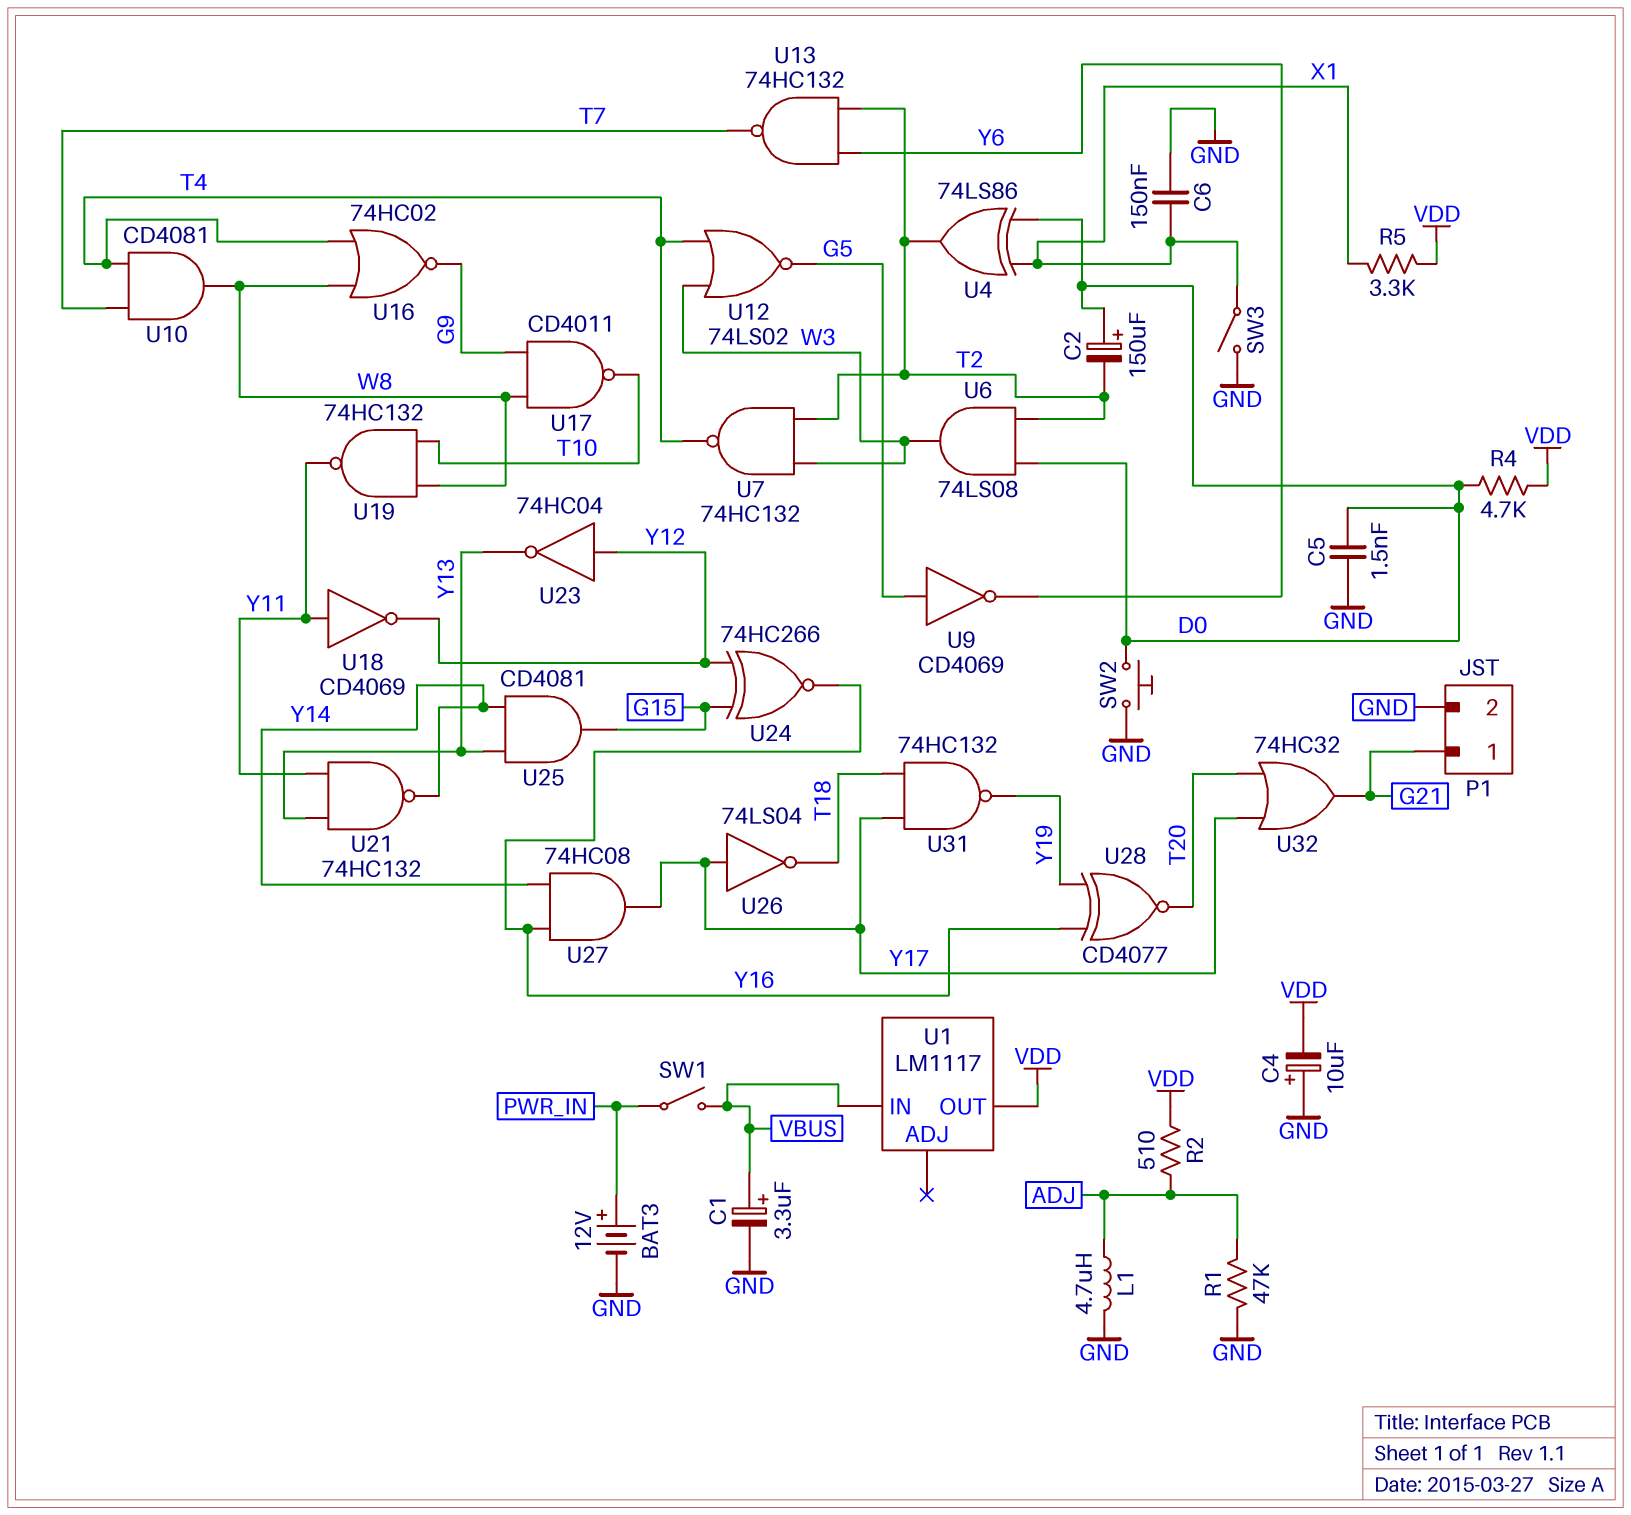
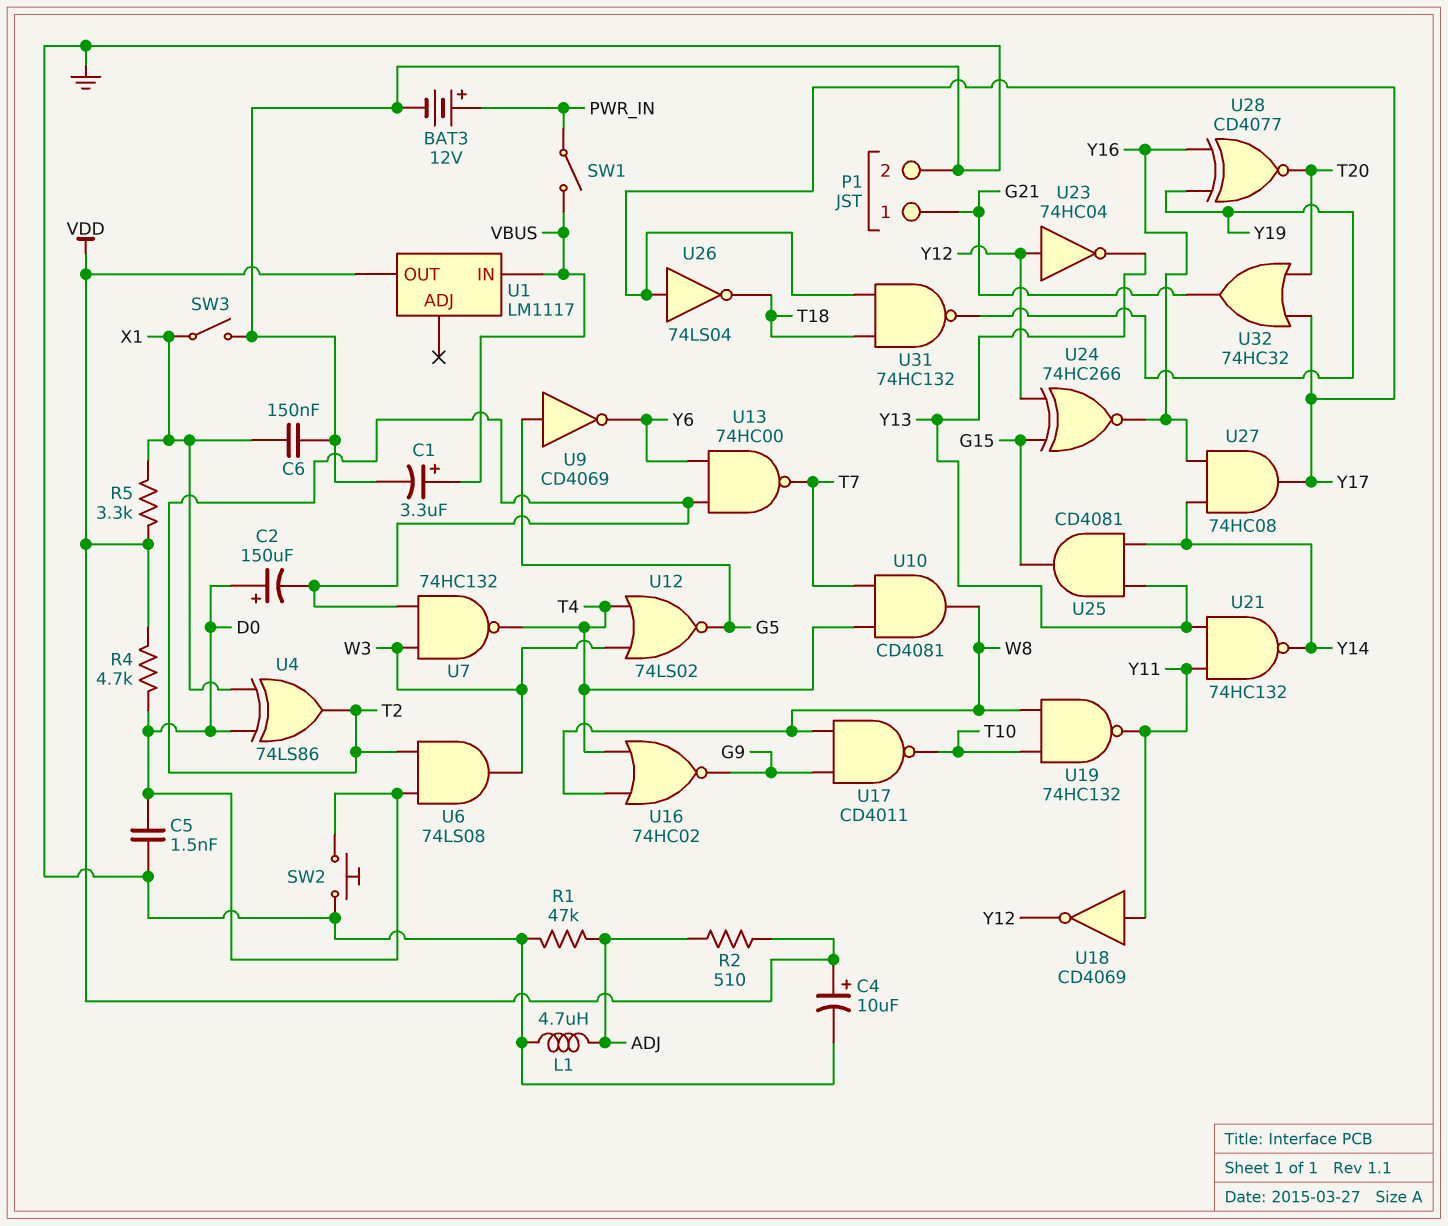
C4: 10uF (plus GND, minus VDD) -> 10uF (plus VDD, minus GND)
U13: NAND 74HC132 (in T2, in Y6, out T7) -> NAND 74HC00 (in T2, in Y6, out T7)

